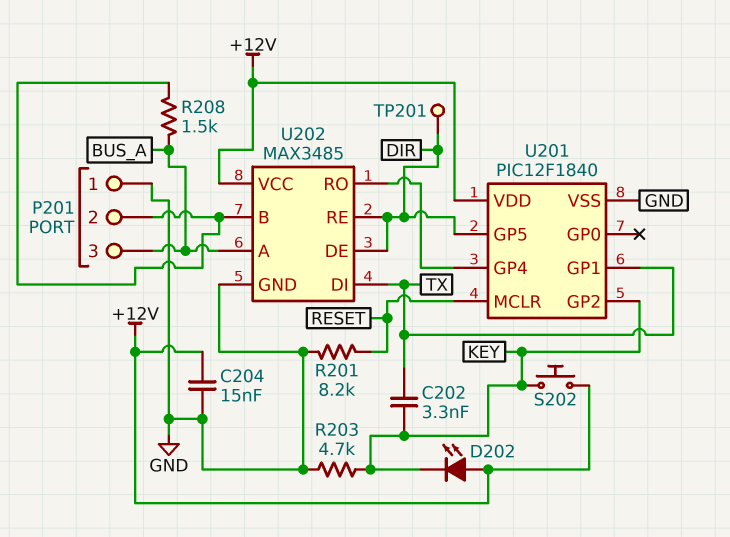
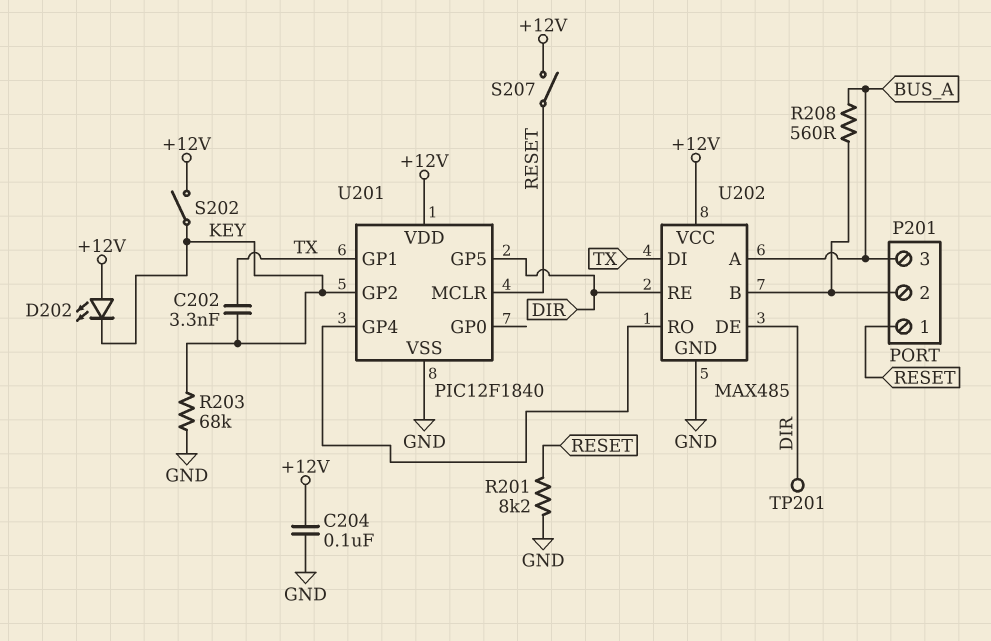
C204: 15nF (+12V, GND) -> 100nF (+12V, GND)
P201 pin 1: GND -> RESET
R203: 4.7k (GND, KEY) -> 68k (GND, KEY)
R208: 1.5k (BUS_A, P201/2) -> 560 (BUS_A, P201/2)
S202: button (+12V, KEY) -> switch (+12V, KEY)
S207: none -> switch (+12V, RESET)
U202: MAX3485 -> MAX485

